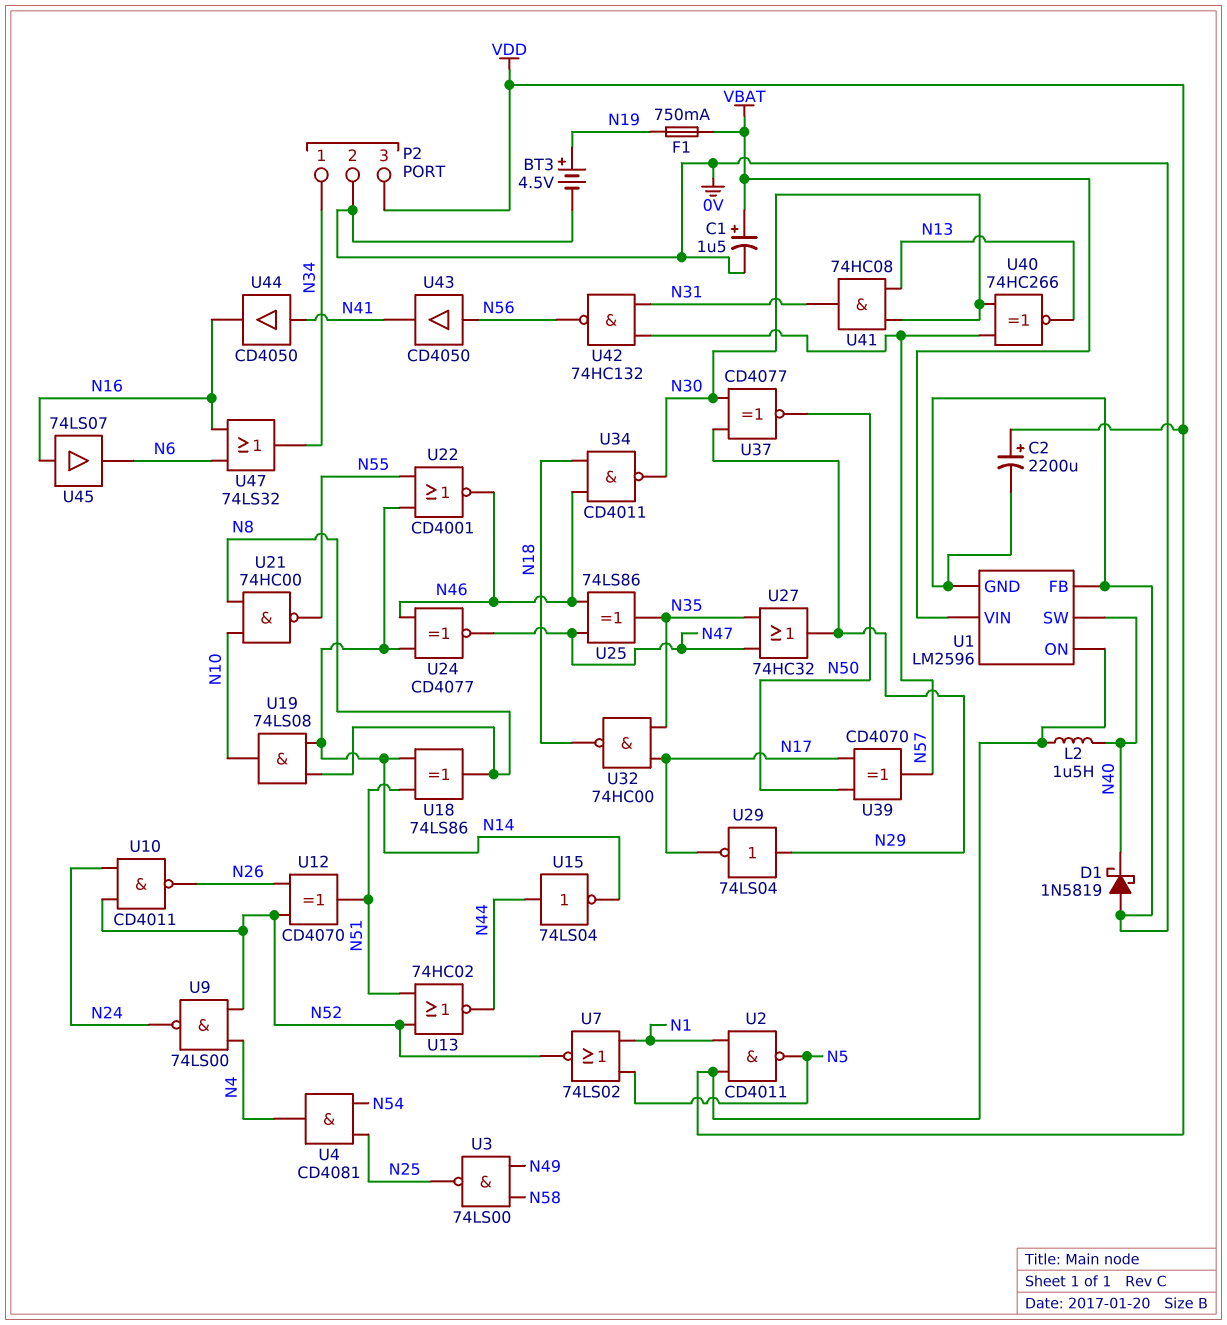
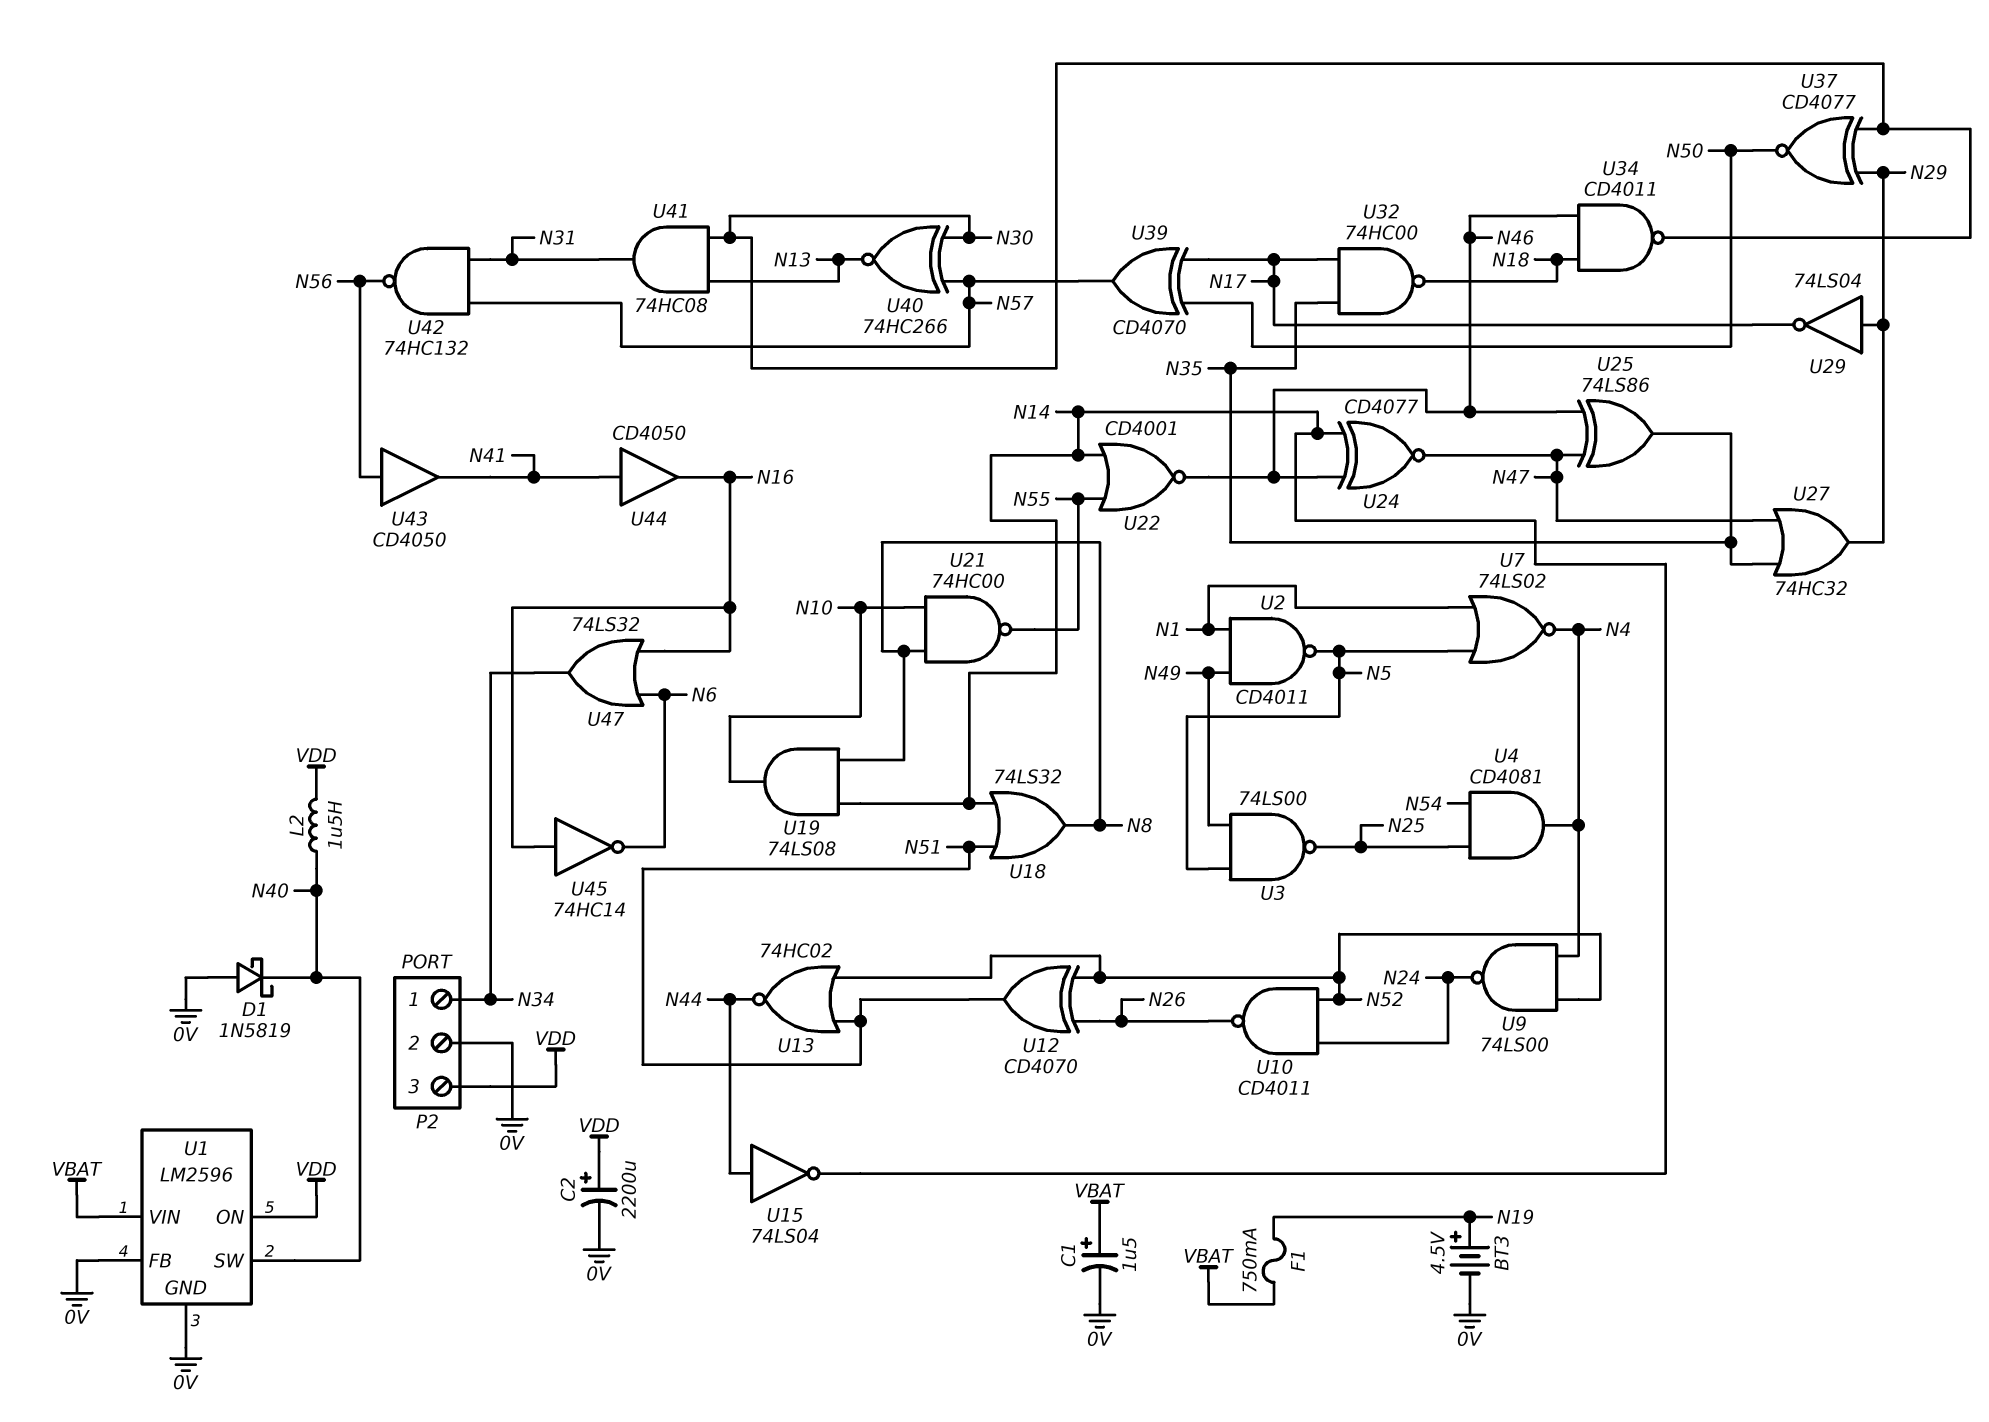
U2: NAND CD4011 (in N1, in VDD, out N5) -> NAND CD4011 (in N1, in N49, out N5)
U3: NAND 74LS00 (in N49, in N58, out N25) -> NAND 74LS00 (in N5, in N49, out N25)
U7: NOR 74LS02 (in N1, in N5, out N52) -> NOR 74LS02 (in N1, in N5, out N4)
U18: XOR 74LS86 (in N14, in N51, out N8) -> OR 74LS32 (in N14, in N51, out N8)
U45: buffer 74LS07 (in N16, out N6) -> NOT 74HC14 (in N16, out N6)

